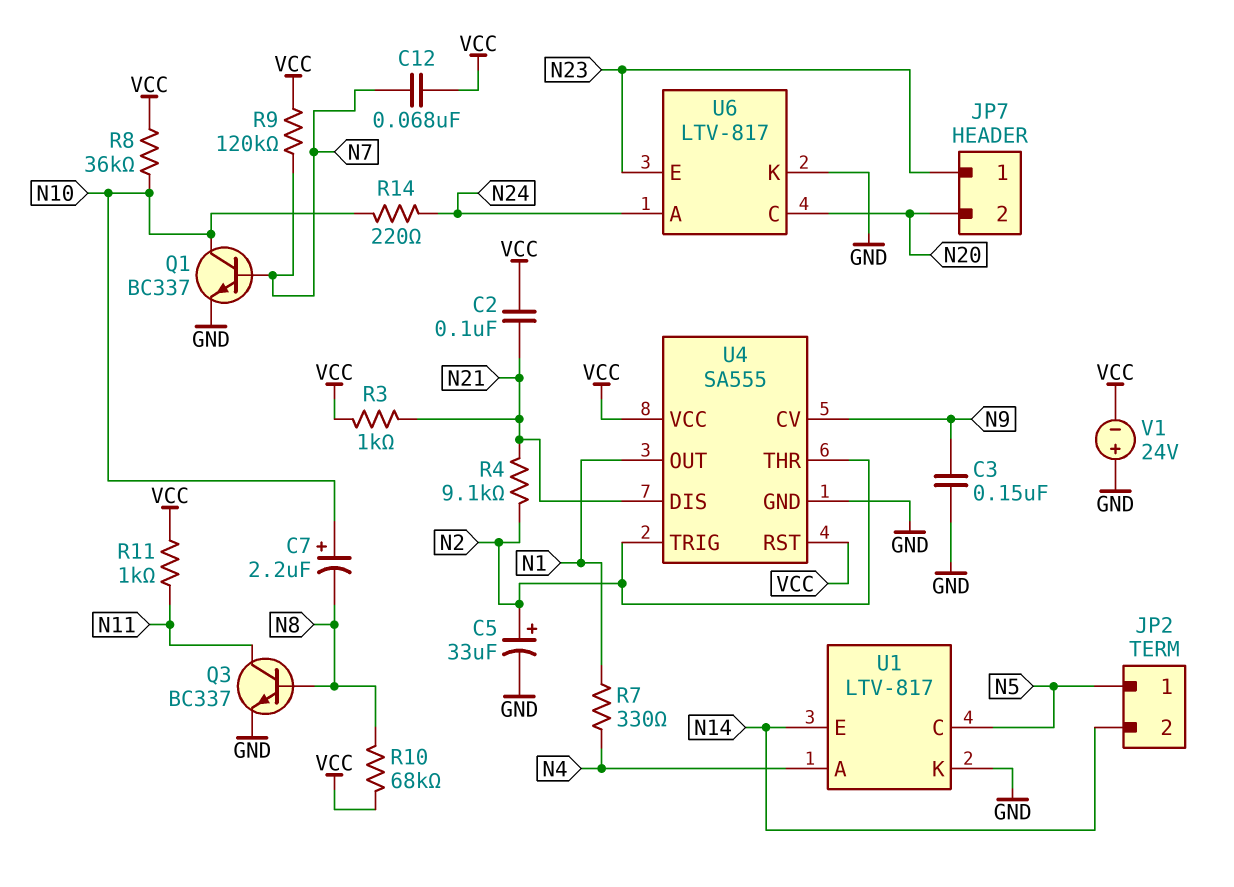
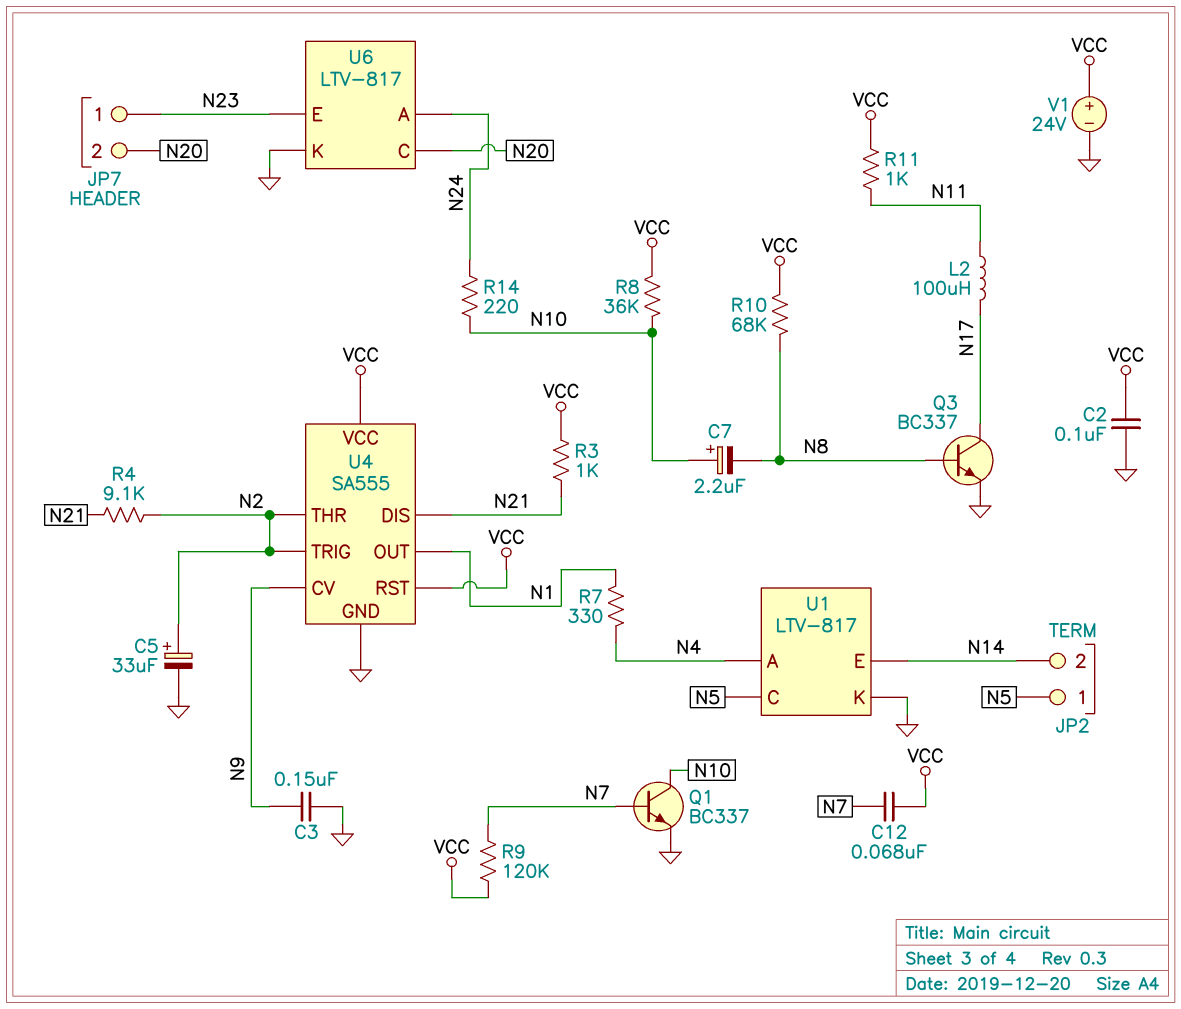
C2: 100nF (N21, VCC) -> 100nF (GND, VCC)
L2: none -> 100uH (N11, N17)
Q3: NPN BC337 (B N8, C N11, E GND) -> NPN BC337 (B N8, C N17, E GND)
V1: 24V (plus GND, minus VCC) -> 24V (plus VCC, minus GND)

